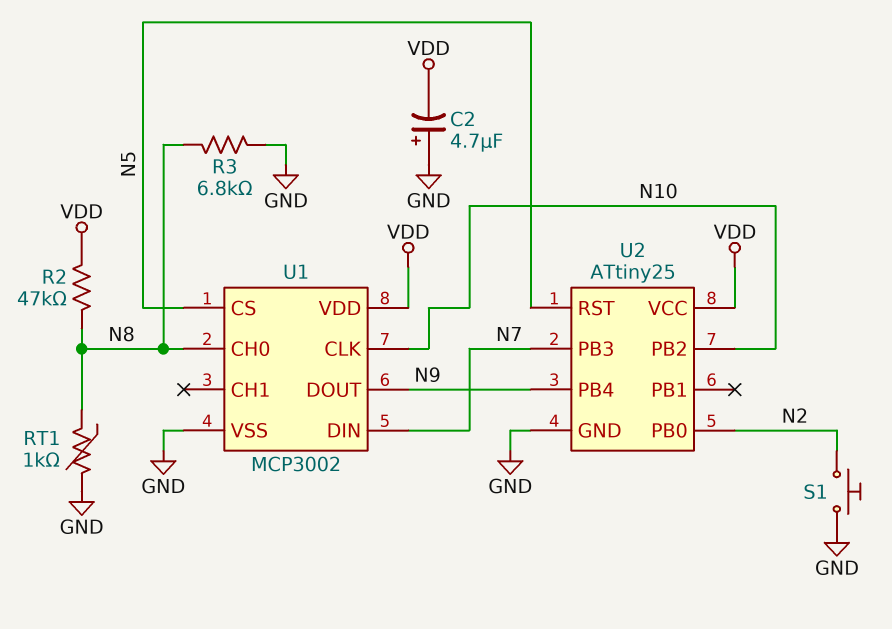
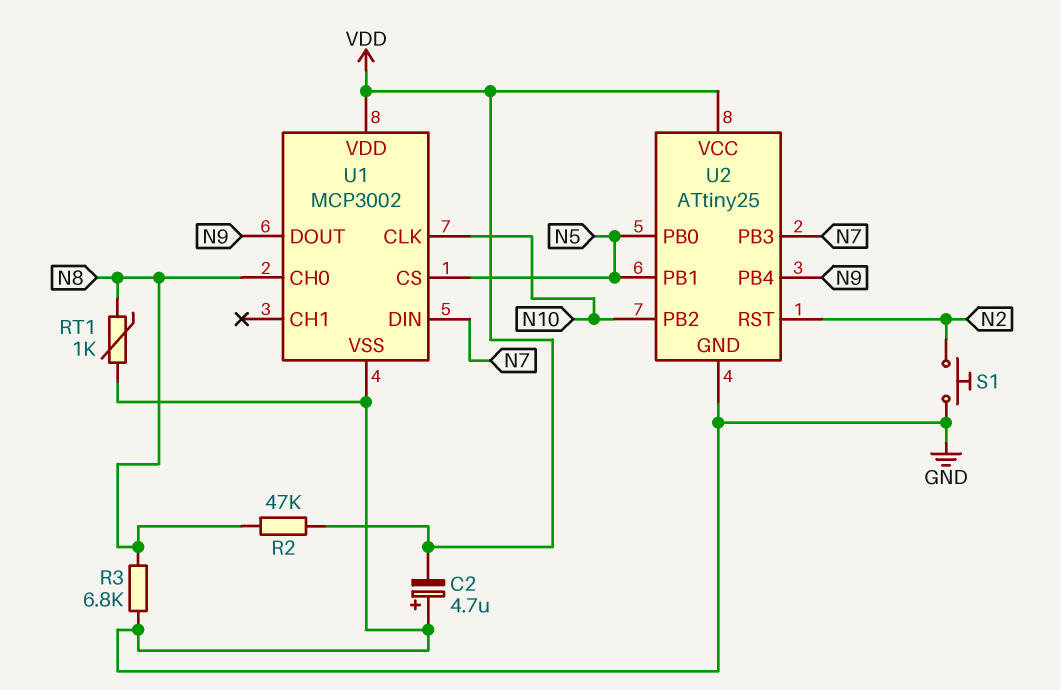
U2 pin PB0: N2 -> N5
U2 pin PB1: none -> N5
U2 pin RST: N5 -> N2

